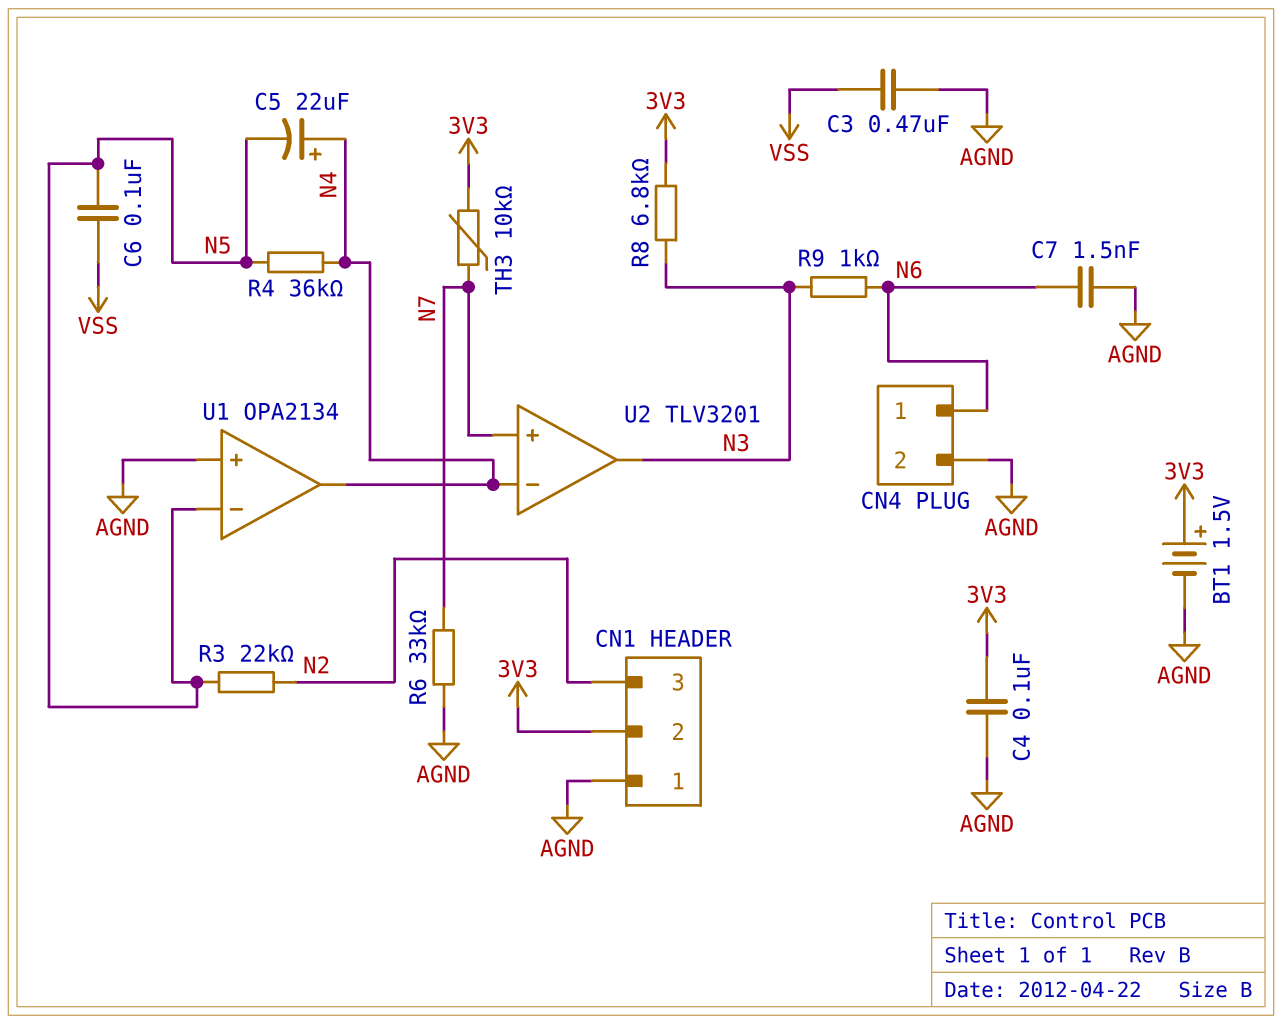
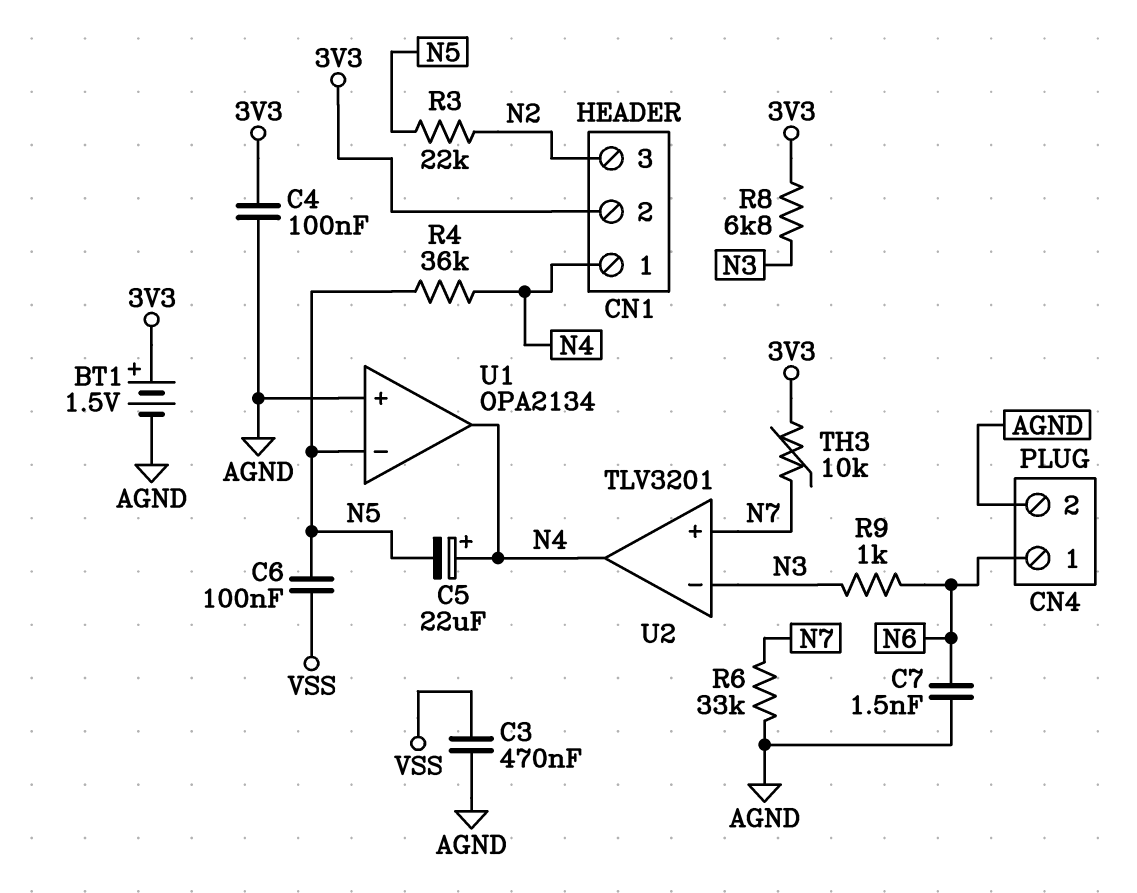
CN1 pin 1: AGND -> N4
U2 pin in-: N4 -> N3
U2 pin out: N3 -> N4

